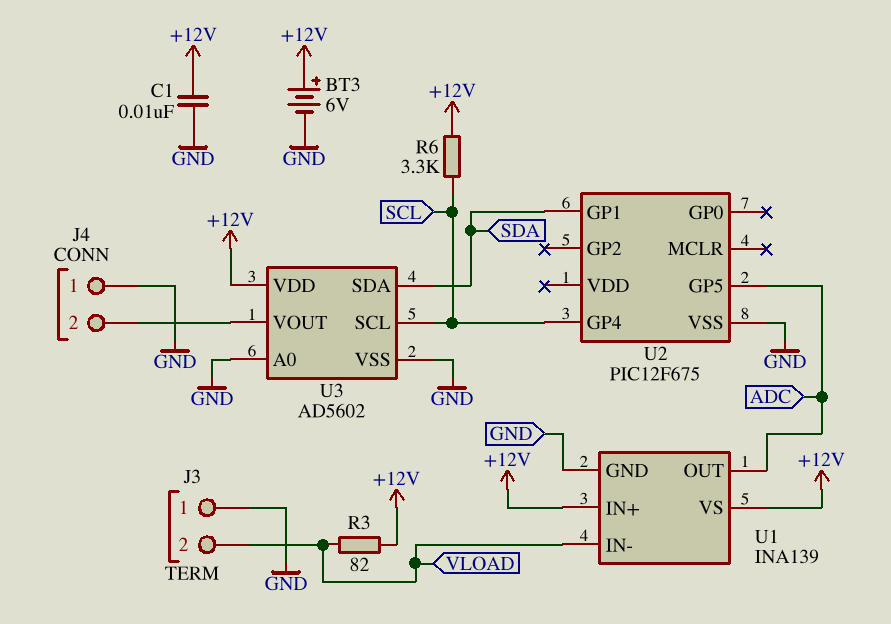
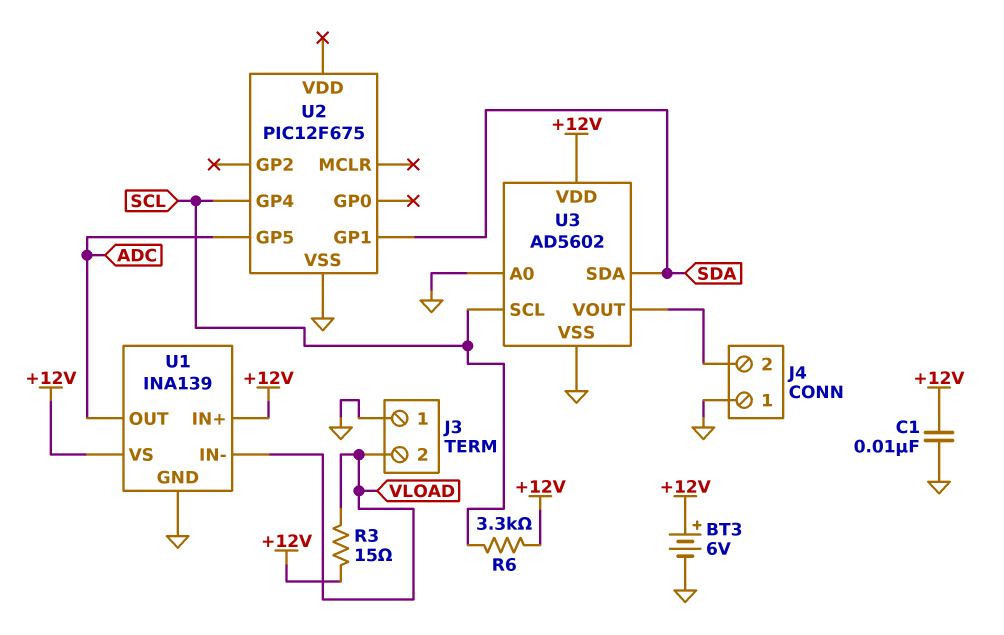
R3: 82 (+12V, VLOAD) -> 15 (+12V, VLOAD)

